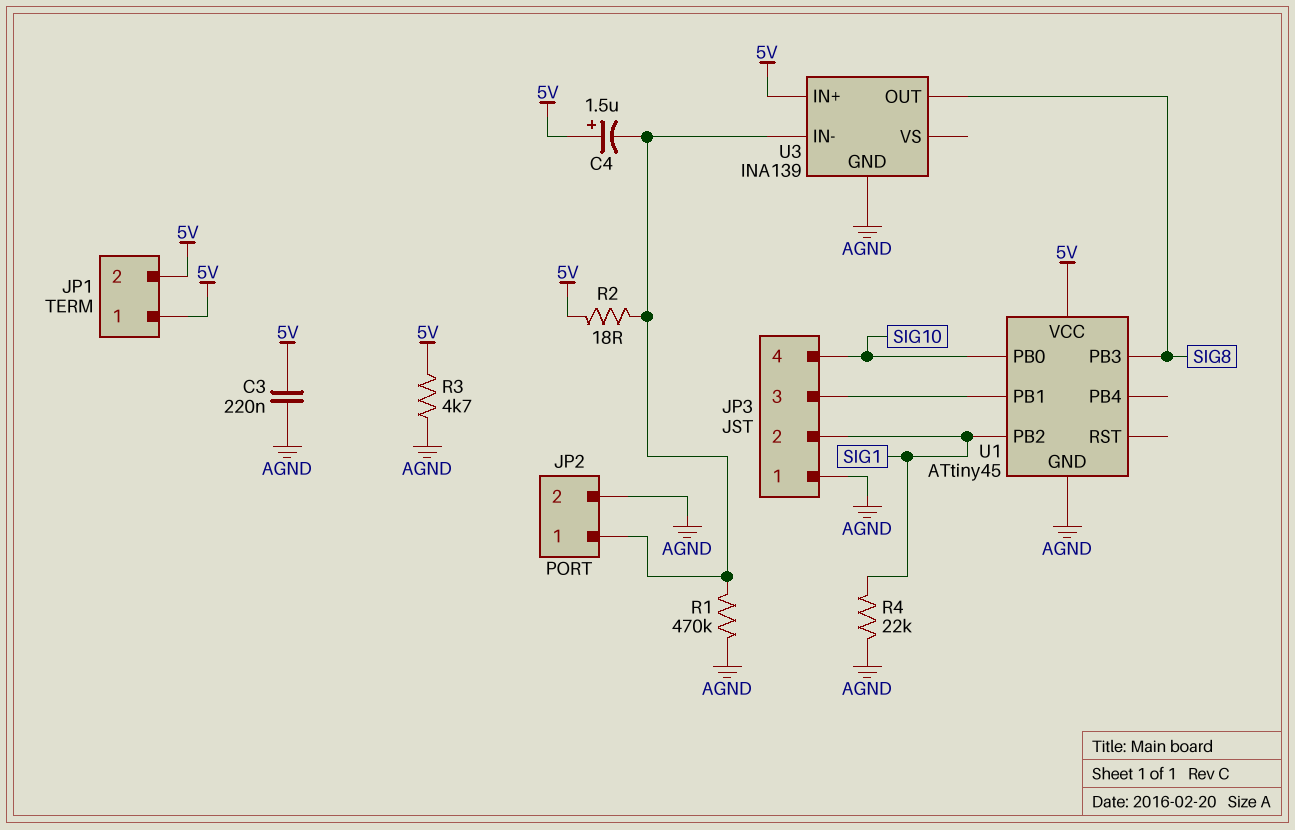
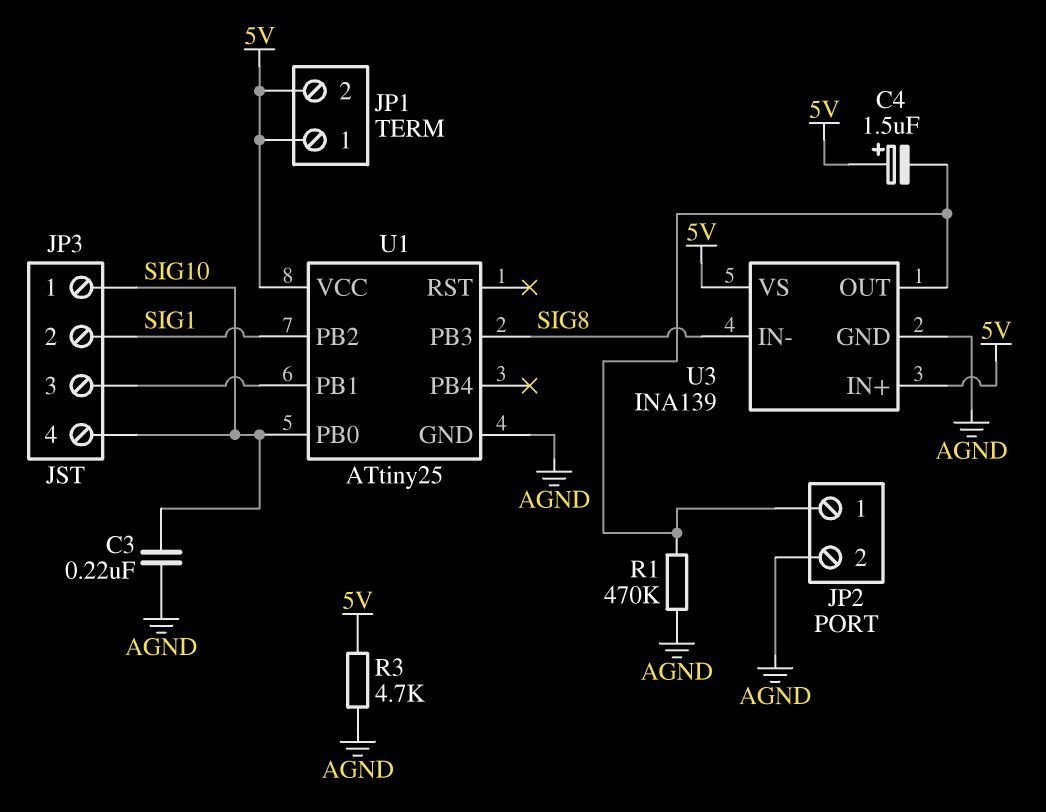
C3: 220nF (5V, AGND) -> 220nF (AGND, SIG10)
JP3 pin 1: AGND -> SIG10
R2: 18 (5V, JP2/1) -> none
R4: 22k (AGND, SIG1) -> none
U1: ATtiny45 -> ATtiny25
U3 pin IN-: JP2/1 -> SIG8
U3 pin OUT: SIG8 -> JP2/1
U3 pin VS: none -> 5V

